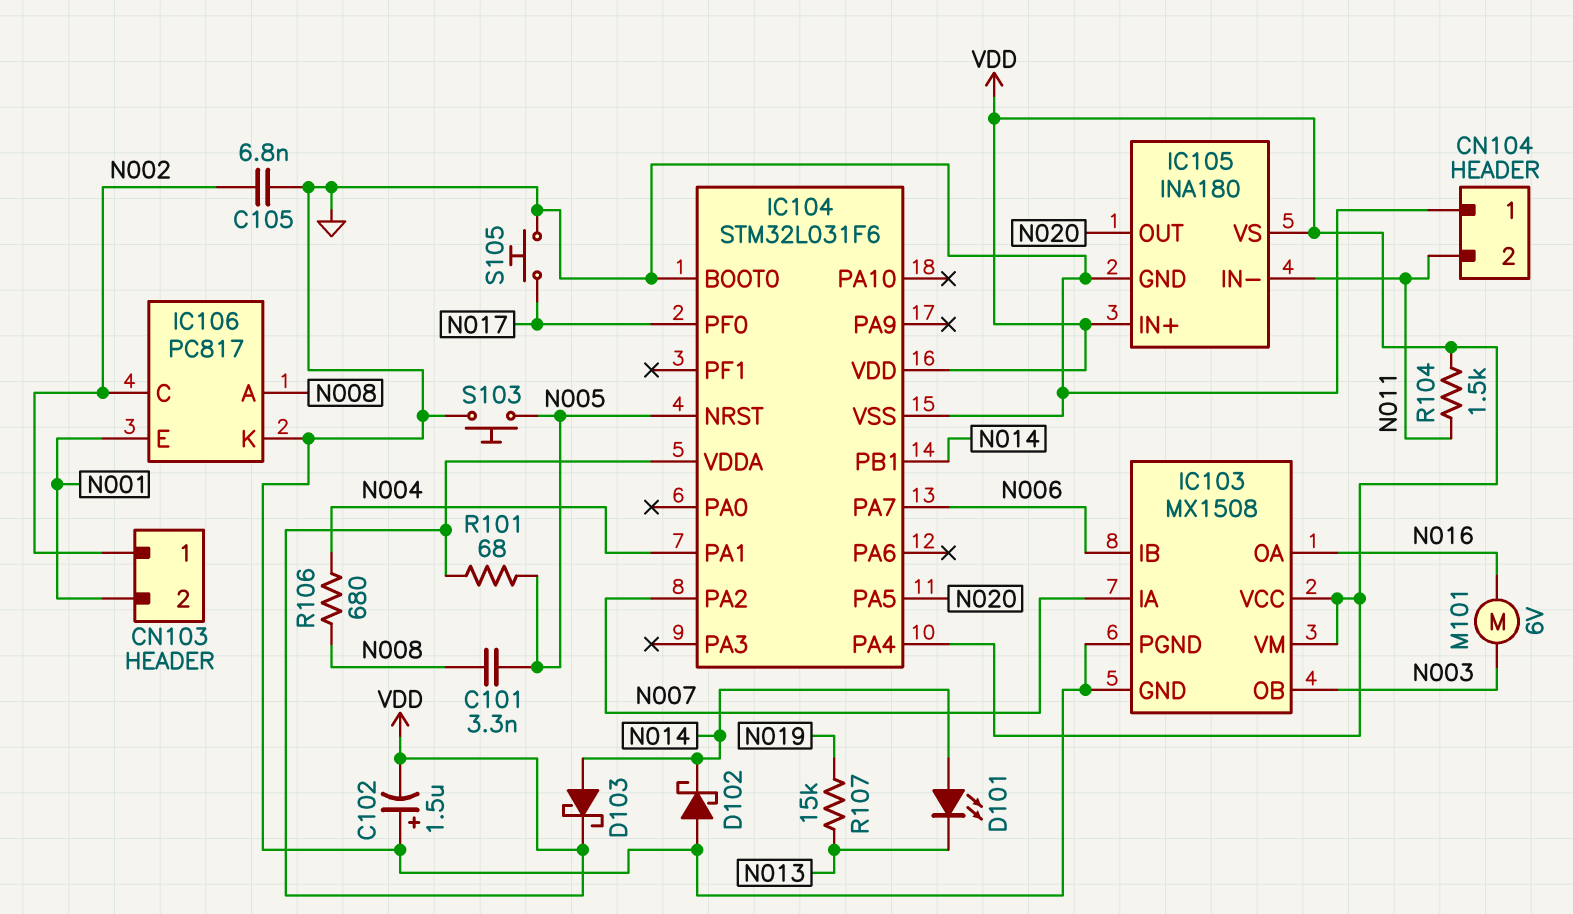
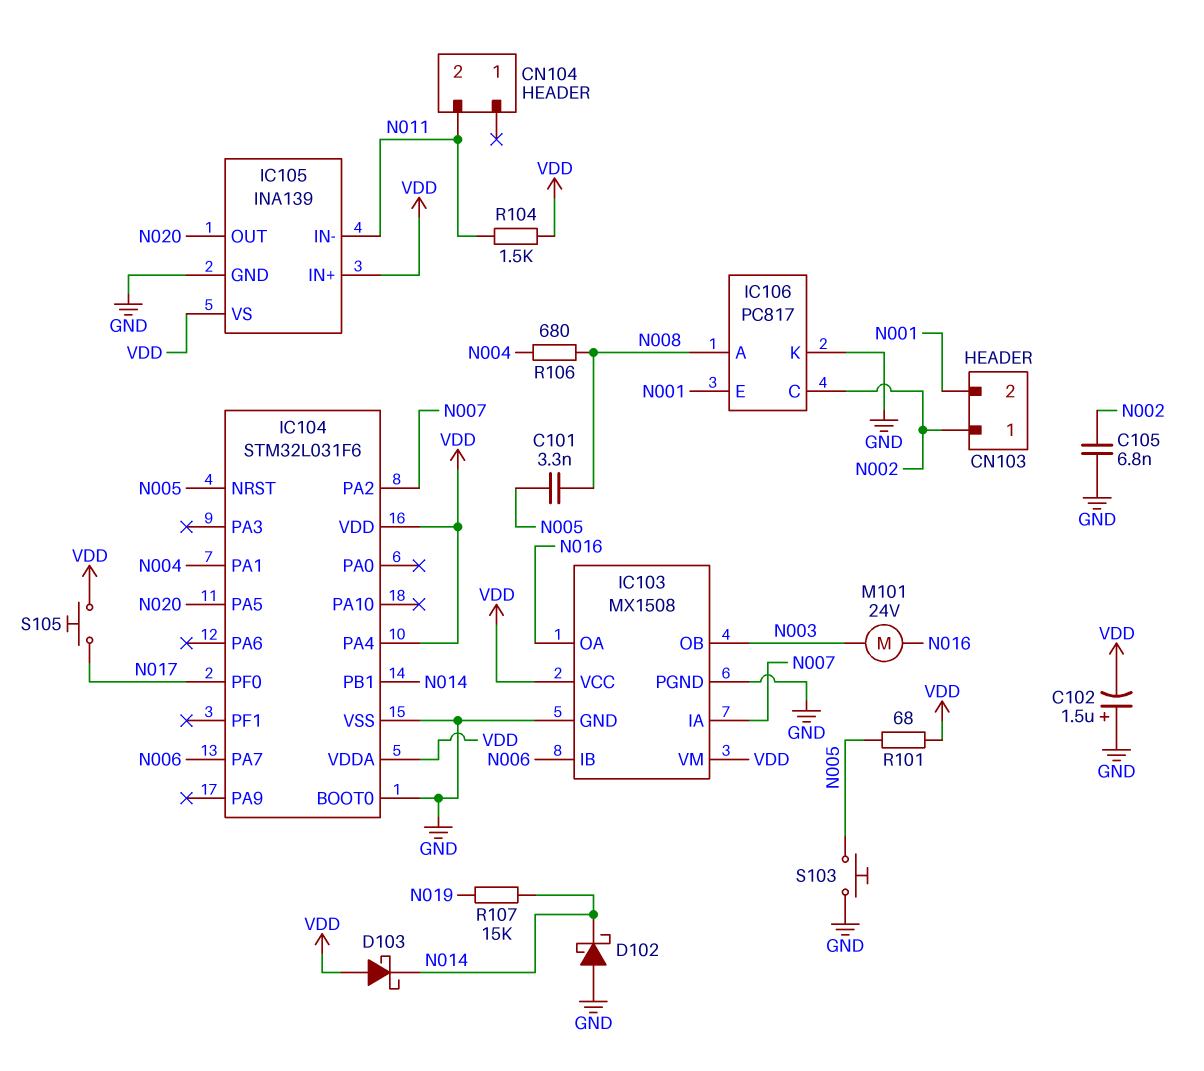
CN104 pin 1: GND -> none
D101: LED (A N014, K N013) -> none
D103: schottky (A N014, K VDD) -> schottky (A VDD, K N014)
IC105: INA180 -> INA139
M101: motor 6V (N003, N016) -> motor 24V (N003, N016)
R107: 15k (N013, N019) -> 15k (N014, N019)
S105: button (GND, N017) -> button (N017, VDD)

